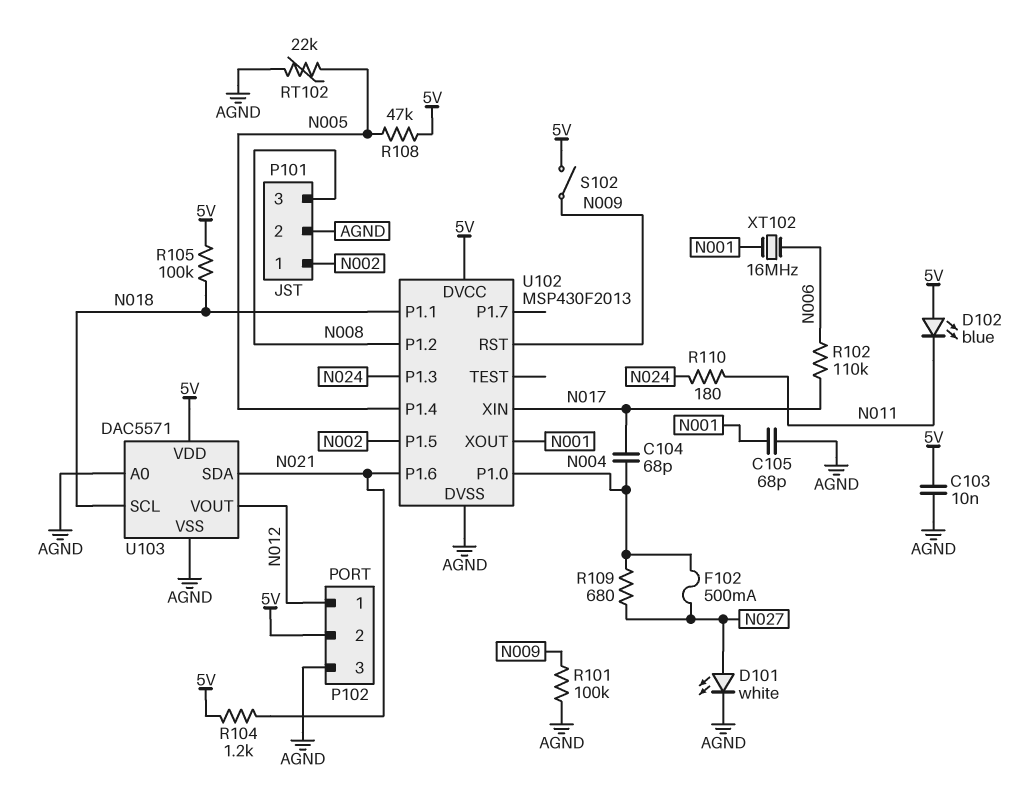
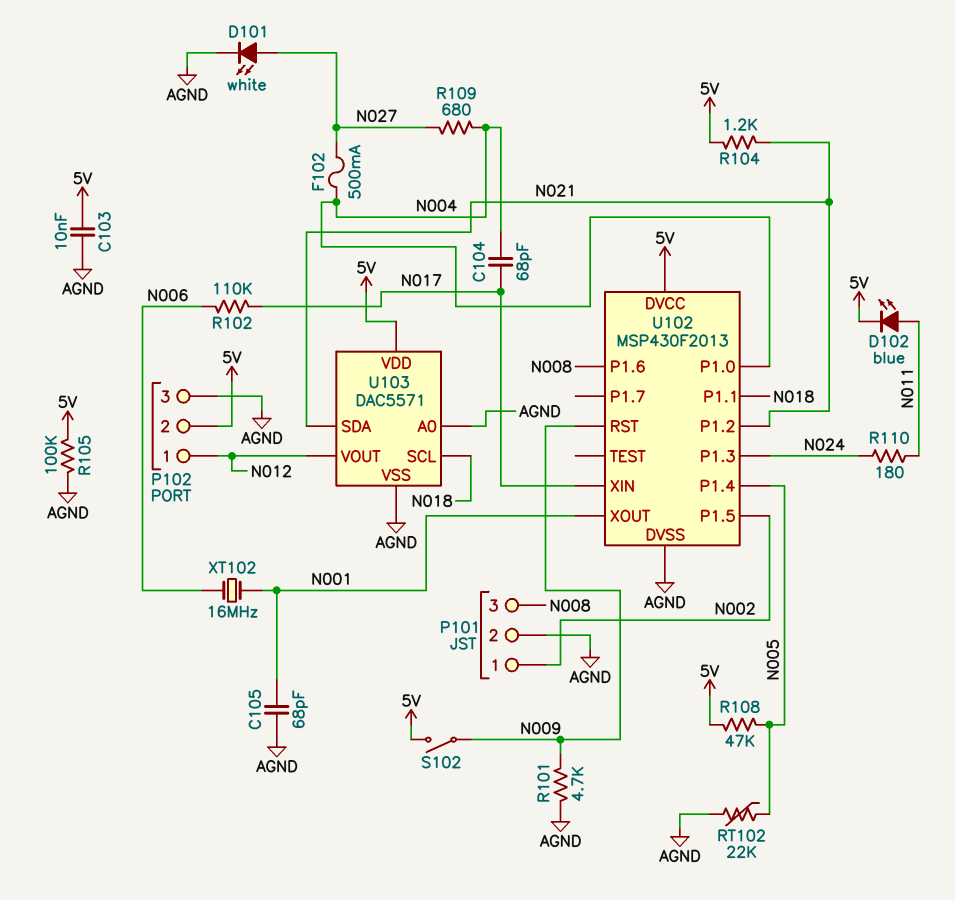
D102: LED blue (A 5V, K N011) -> LED blue (A N011, K 5V)
R101: 100k (AGND, N009) -> 4.7k (AGND, N009)
R105: 100k (5V, N018) -> 100k (5V, AGND)
U102 pin P1.2: N008 -> N021
U102 pin P1.6: N021 -> N008

